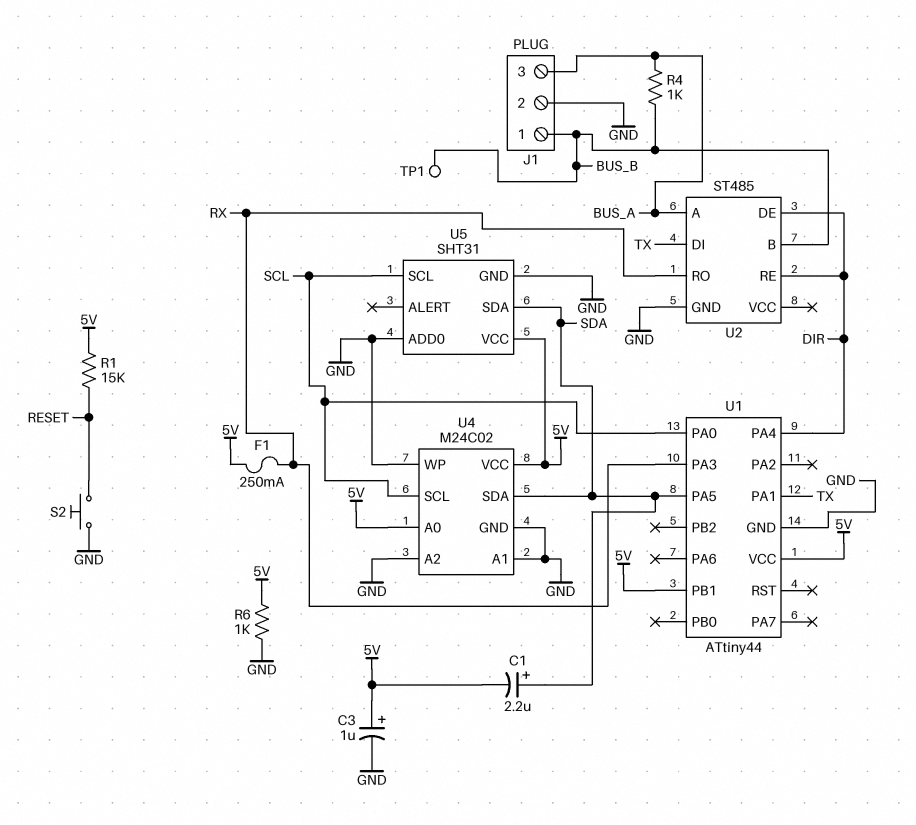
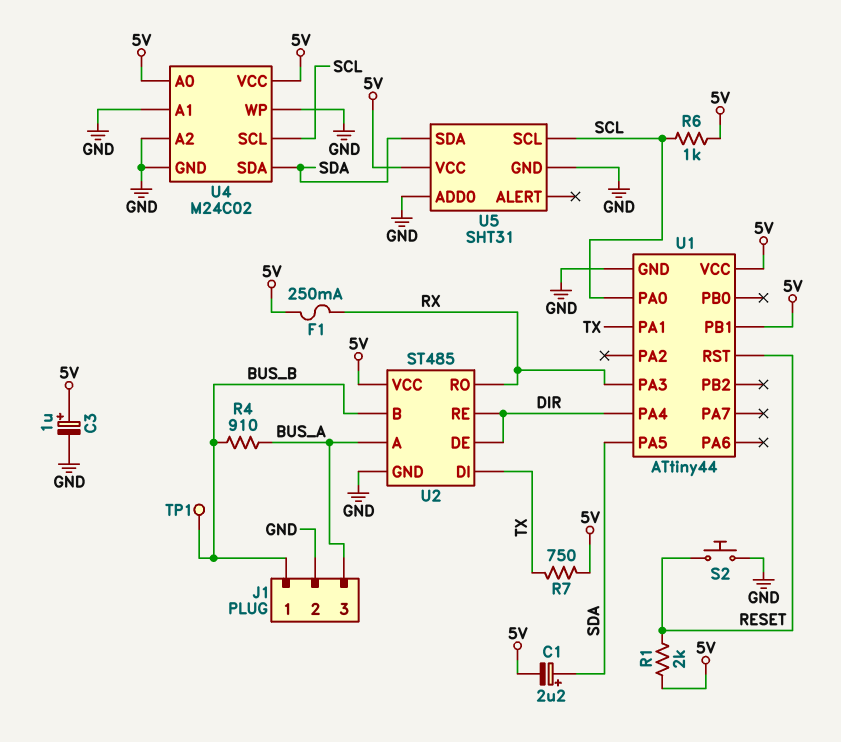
R1: 15k (5V, RESET) -> 2k (5V, RESET)
R4: 1k (BUS_A, BUS_B) -> 910 (BUS_A, BUS_B)
R6: 1k (5V, GND) -> 1k (5V, SCL)
R7: none -> 750 (5V, TX)
U1 pin RST: none -> RESET
U2 pin VCC: none -> 5V

